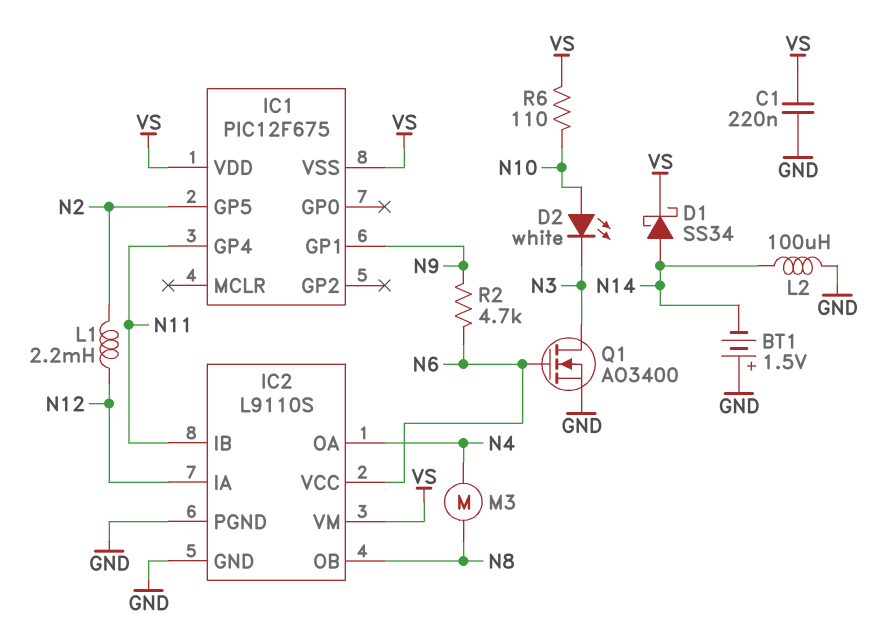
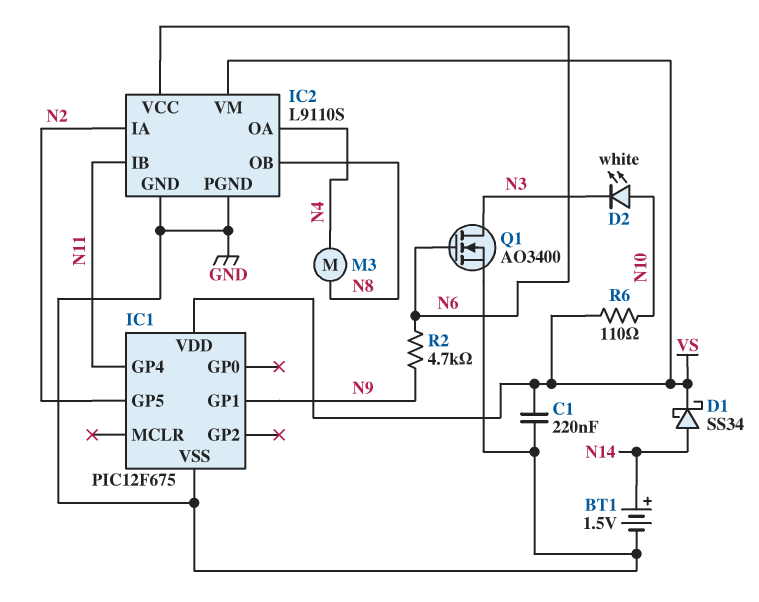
BT1: 1.5V (plus GND, minus N14) -> 1.5V (plus N14, minus GND)
IC1 pin VSS: VS -> GND
IC2 pin IA: N12 -> N2
L1: 2.2mH (N2, N12) -> none
L2: 100uH (GND, N14) -> none

